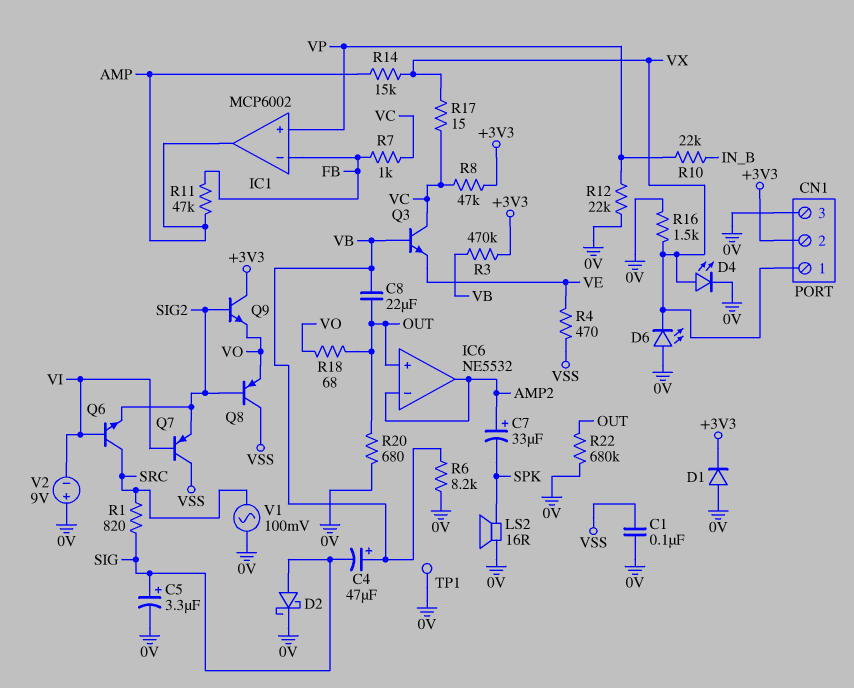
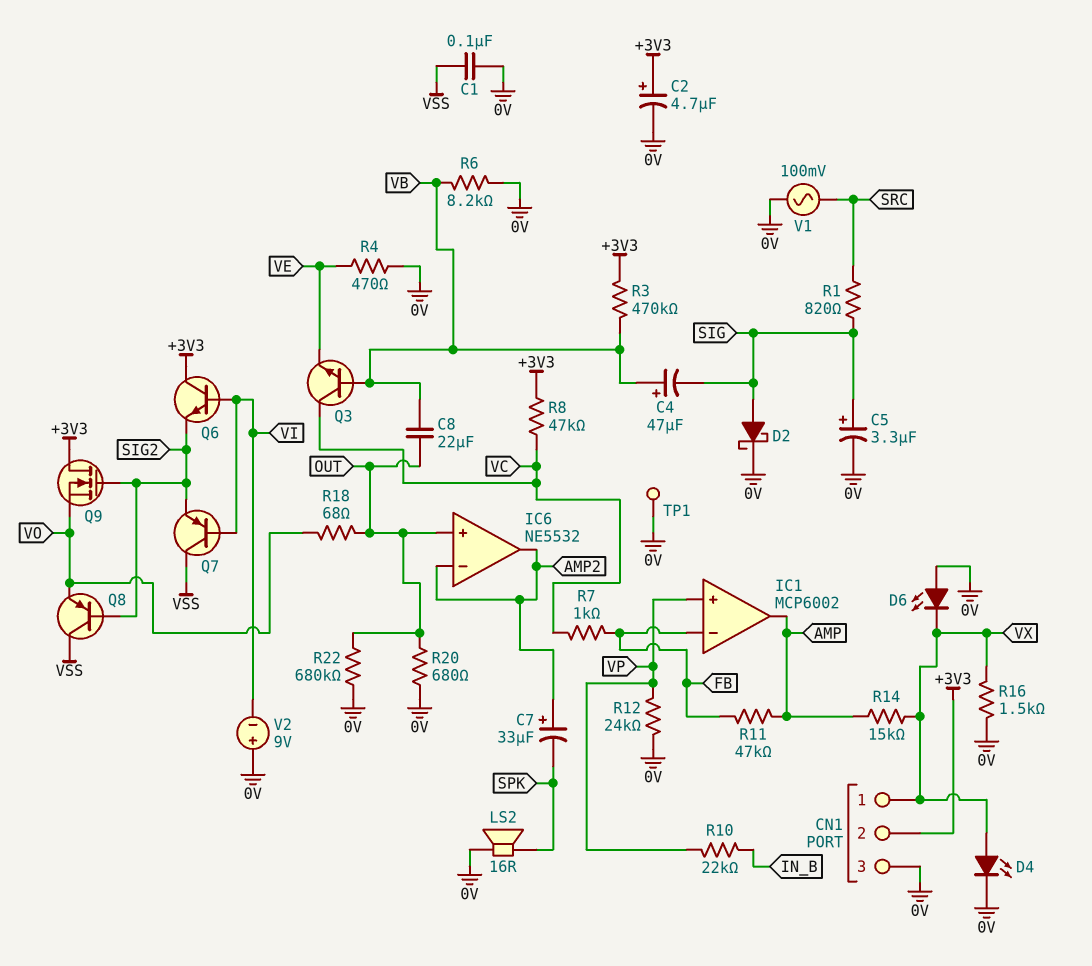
C2: none -> 4.7uF (plus +3V3, minus 0V)
D1: diode (A 0V, K +3V3) -> none
Q6: NPN (B VI, C SRC, E SIG2) -> NPN (B VI, C +3V3, E SIG2)
Q9: NPN (B SIG2, C +3V3, E VO) -> NMOS (G SIG2, D +3V3, S VO)
R4: 470 (VE, VSS) -> 470 (0V, VE)
R12: 22k (0V, VP) -> 24k (0V, VP)
R17: 15 (VC, VX) -> none

